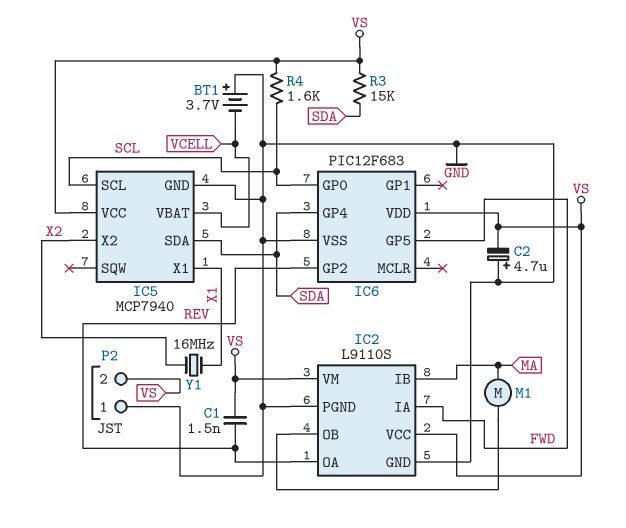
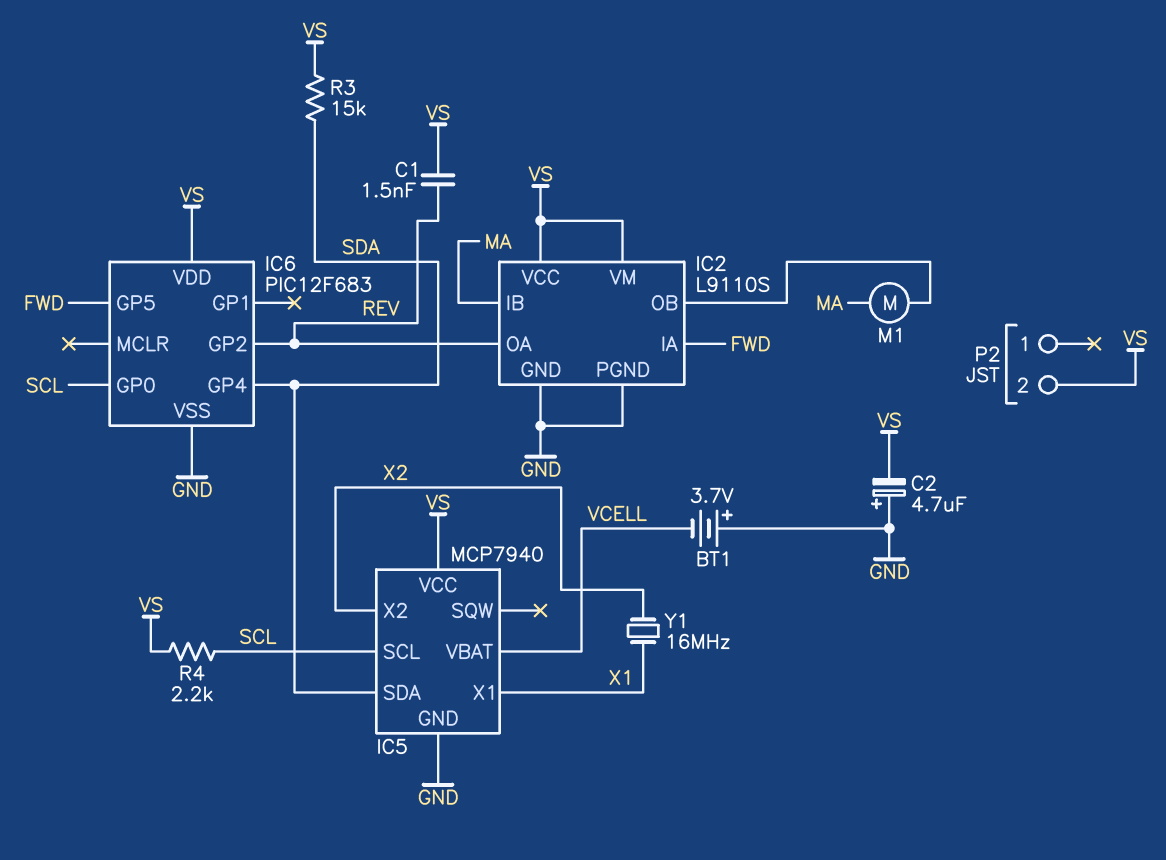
P2 pin 1: GND -> none
R4: 1.6k (SCL, VS) -> 2.2k (SCL, VS)

